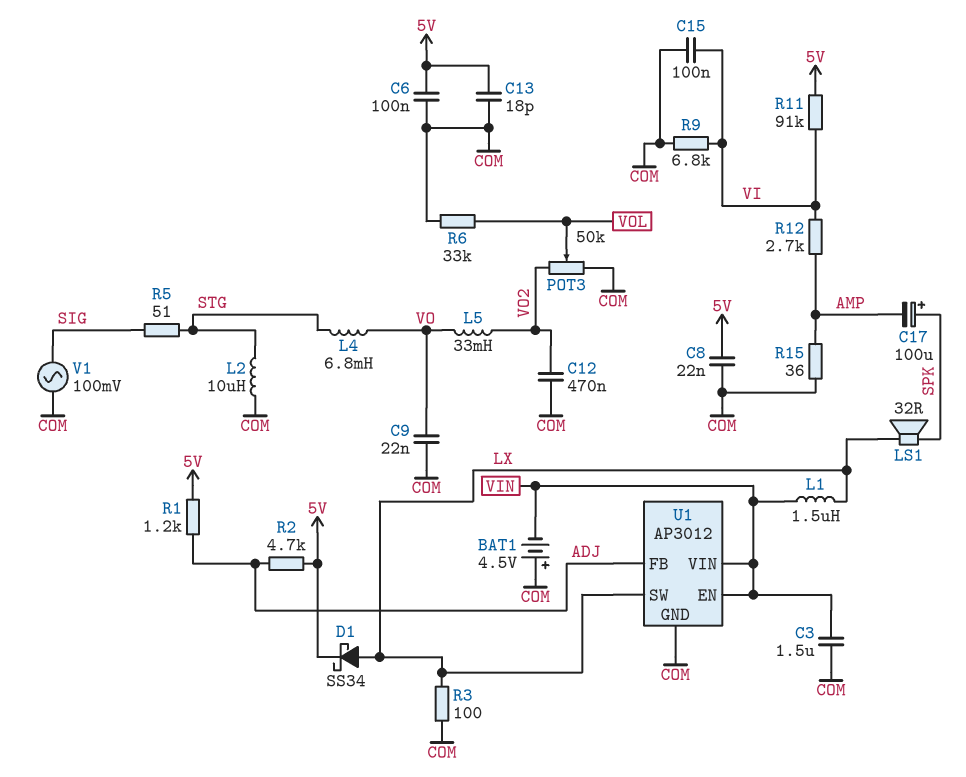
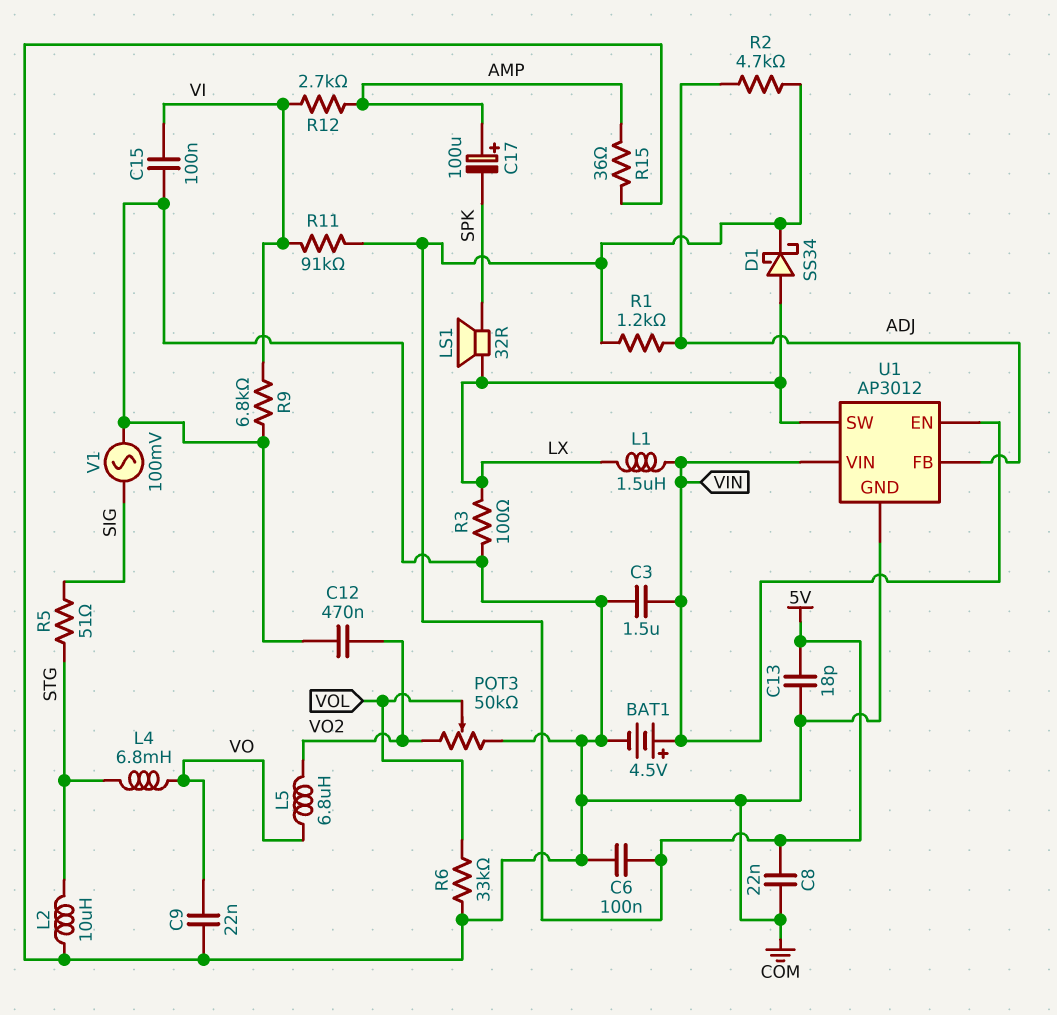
BAT1: 4.5V (plus COM, minus VIN) -> 4.5V (plus VIN, minus COM)
C17: 100uF (plus SPK, minus AMP) -> 100uF (plus AMP, minus SPK)
L5: 33mH (VO, VO2) -> 6.8uH (VO, VO2)

